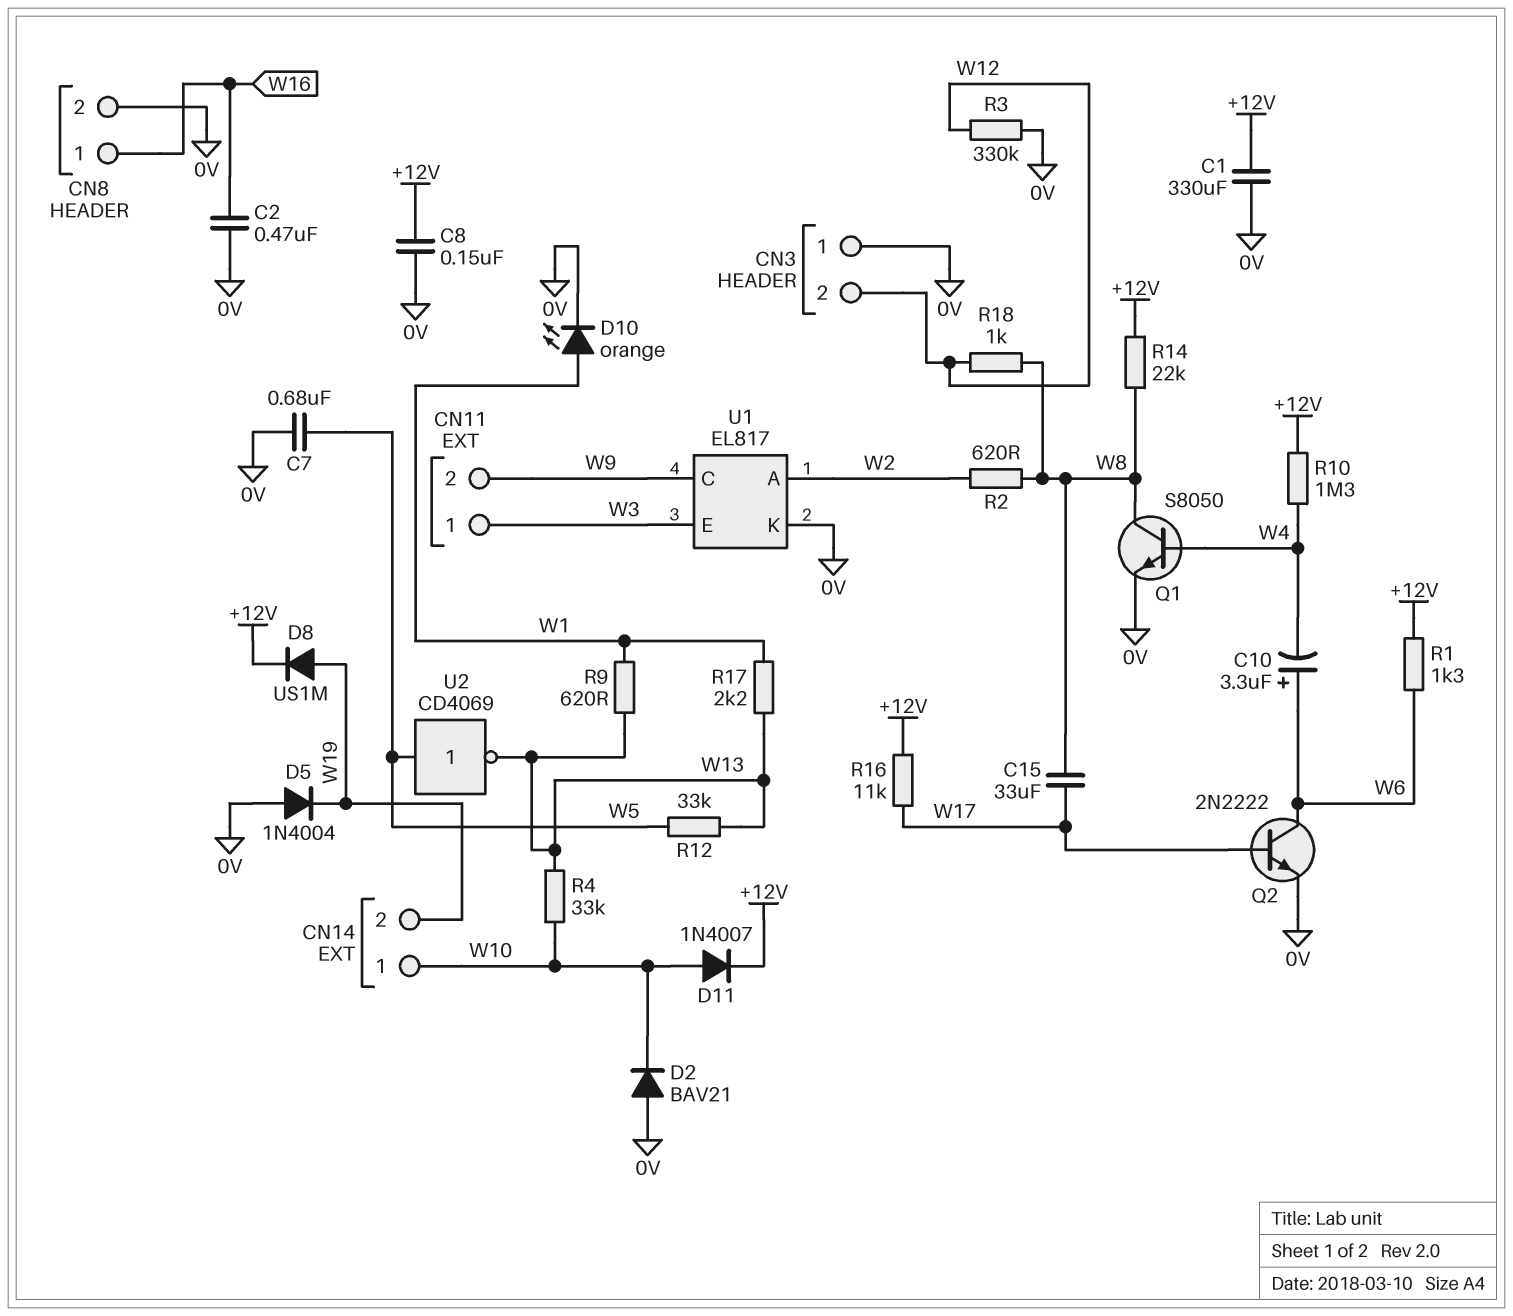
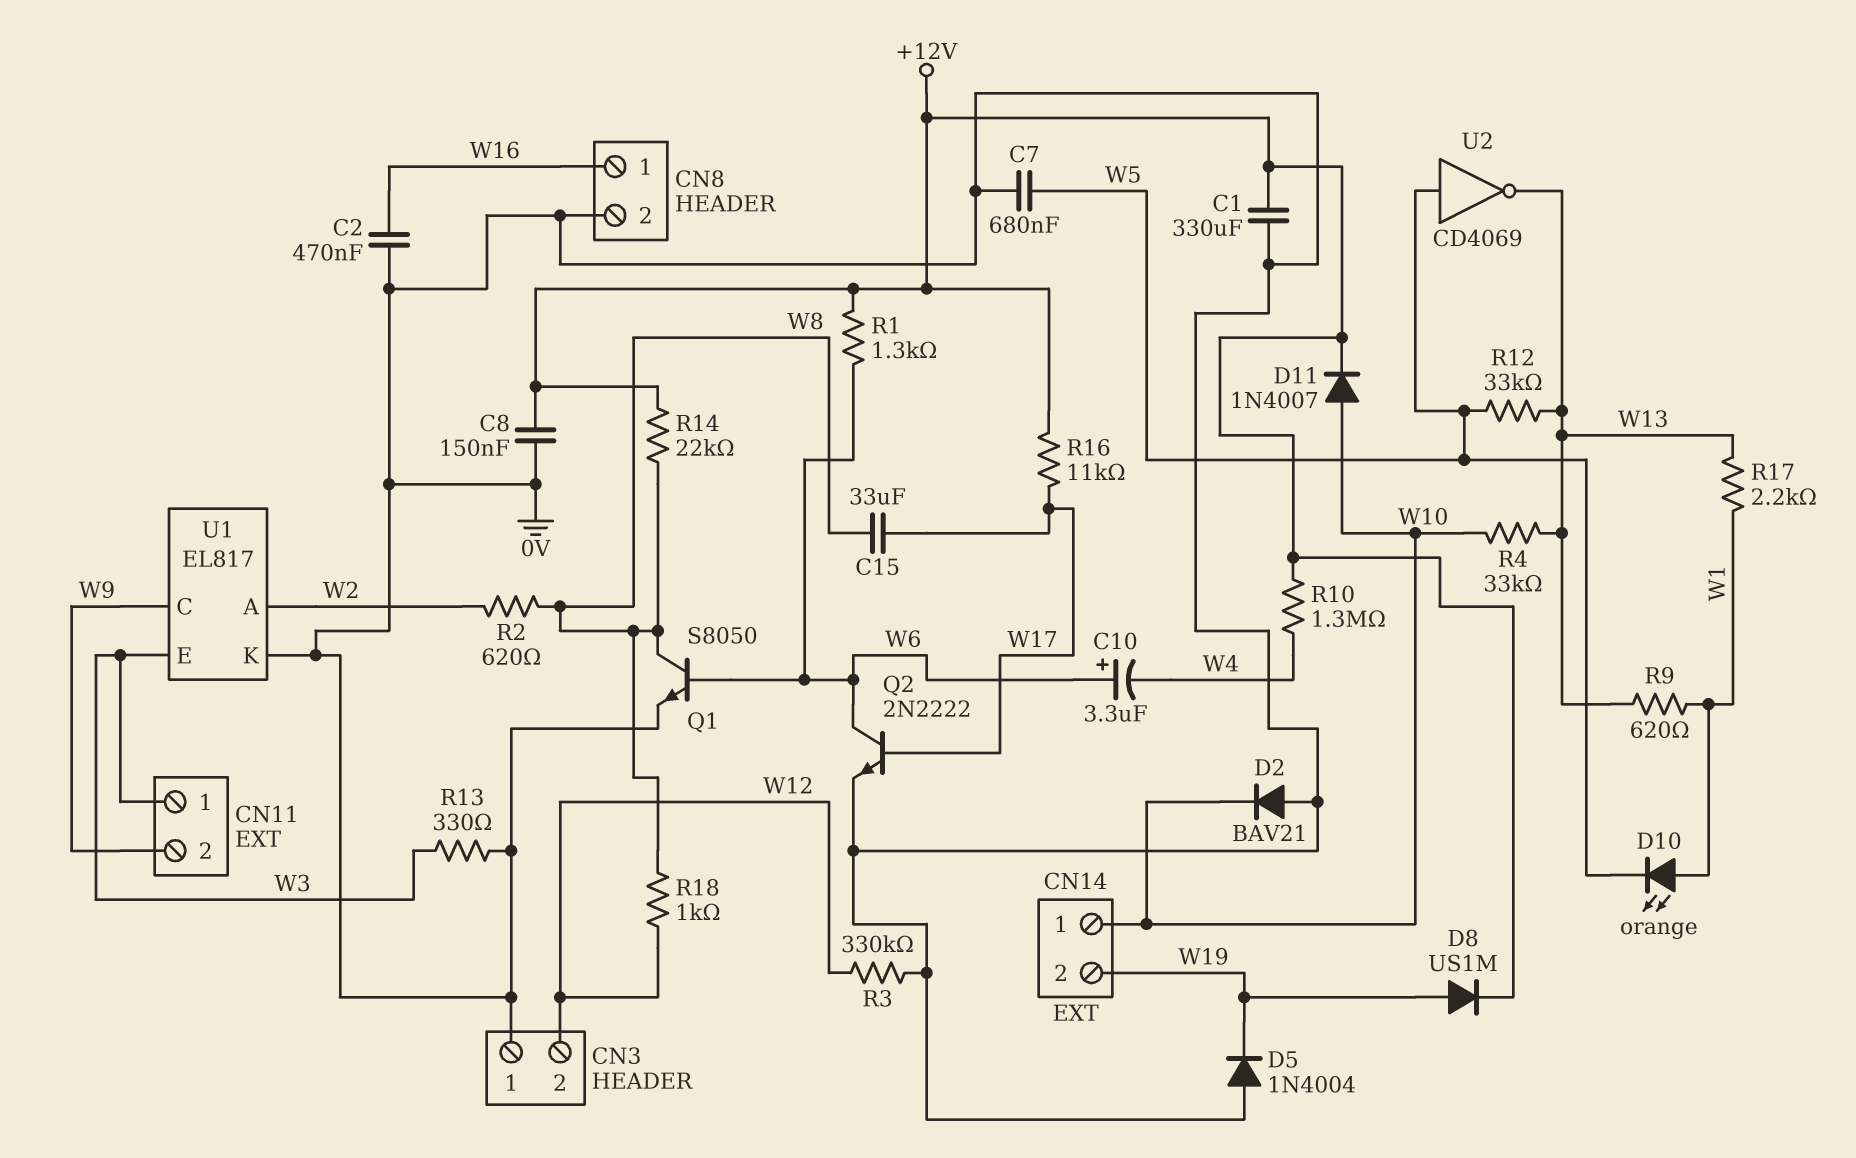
D10: LED orange (A W1, K 0V) -> LED orange (A W1, K W5)
Q1: NPN S8050 (B W4, C W8, E 0V) -> NPN S8050 (B W6, C W8, E 0V)
R13: none -> 330 (0V, W3)

